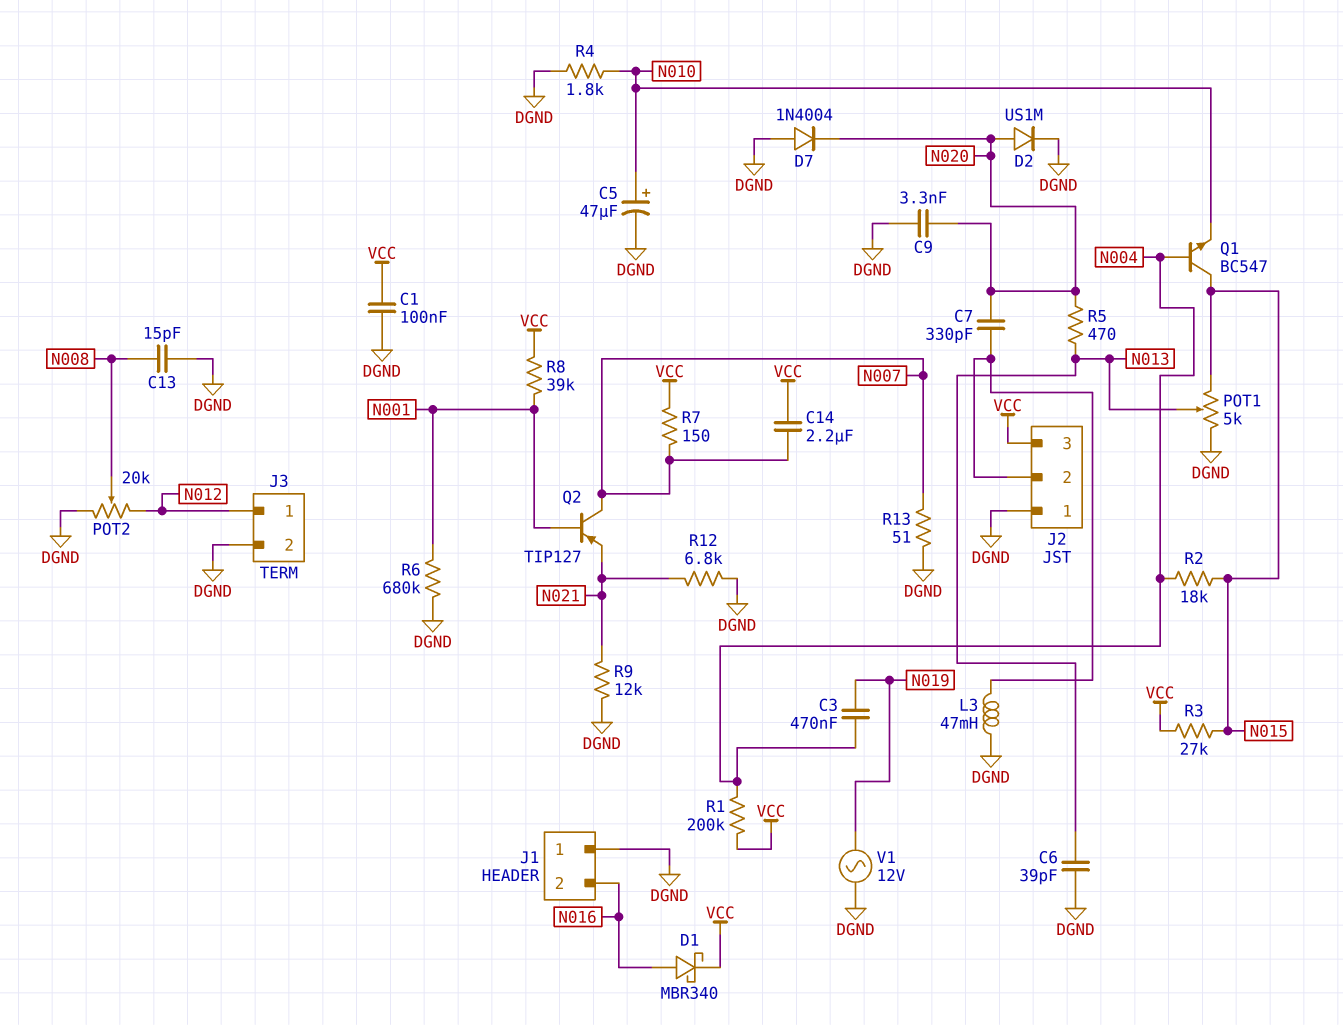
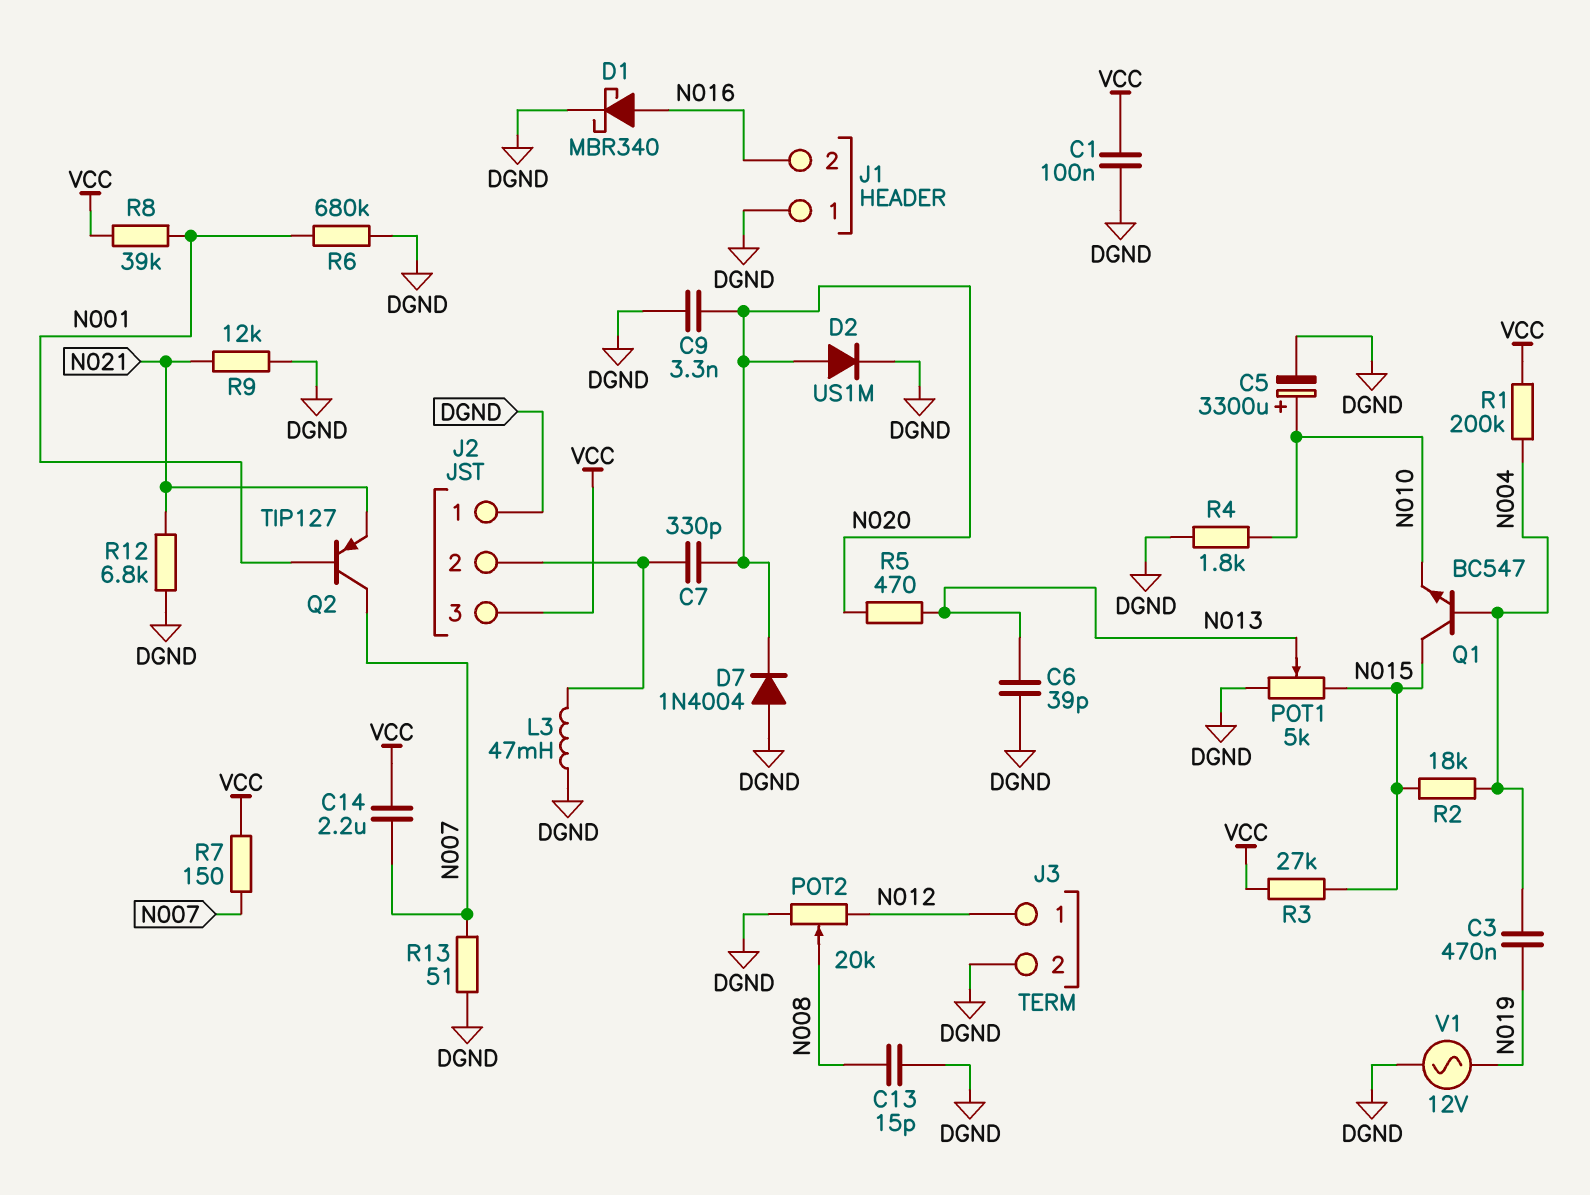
C5: 47uF (plus N010, minus DGND) -> 3300uF (plus N010, minus DGND)
D1: schottky MBR340 (A N016, K VCC) -> schottky MBR340 (A N016, K DGND)

